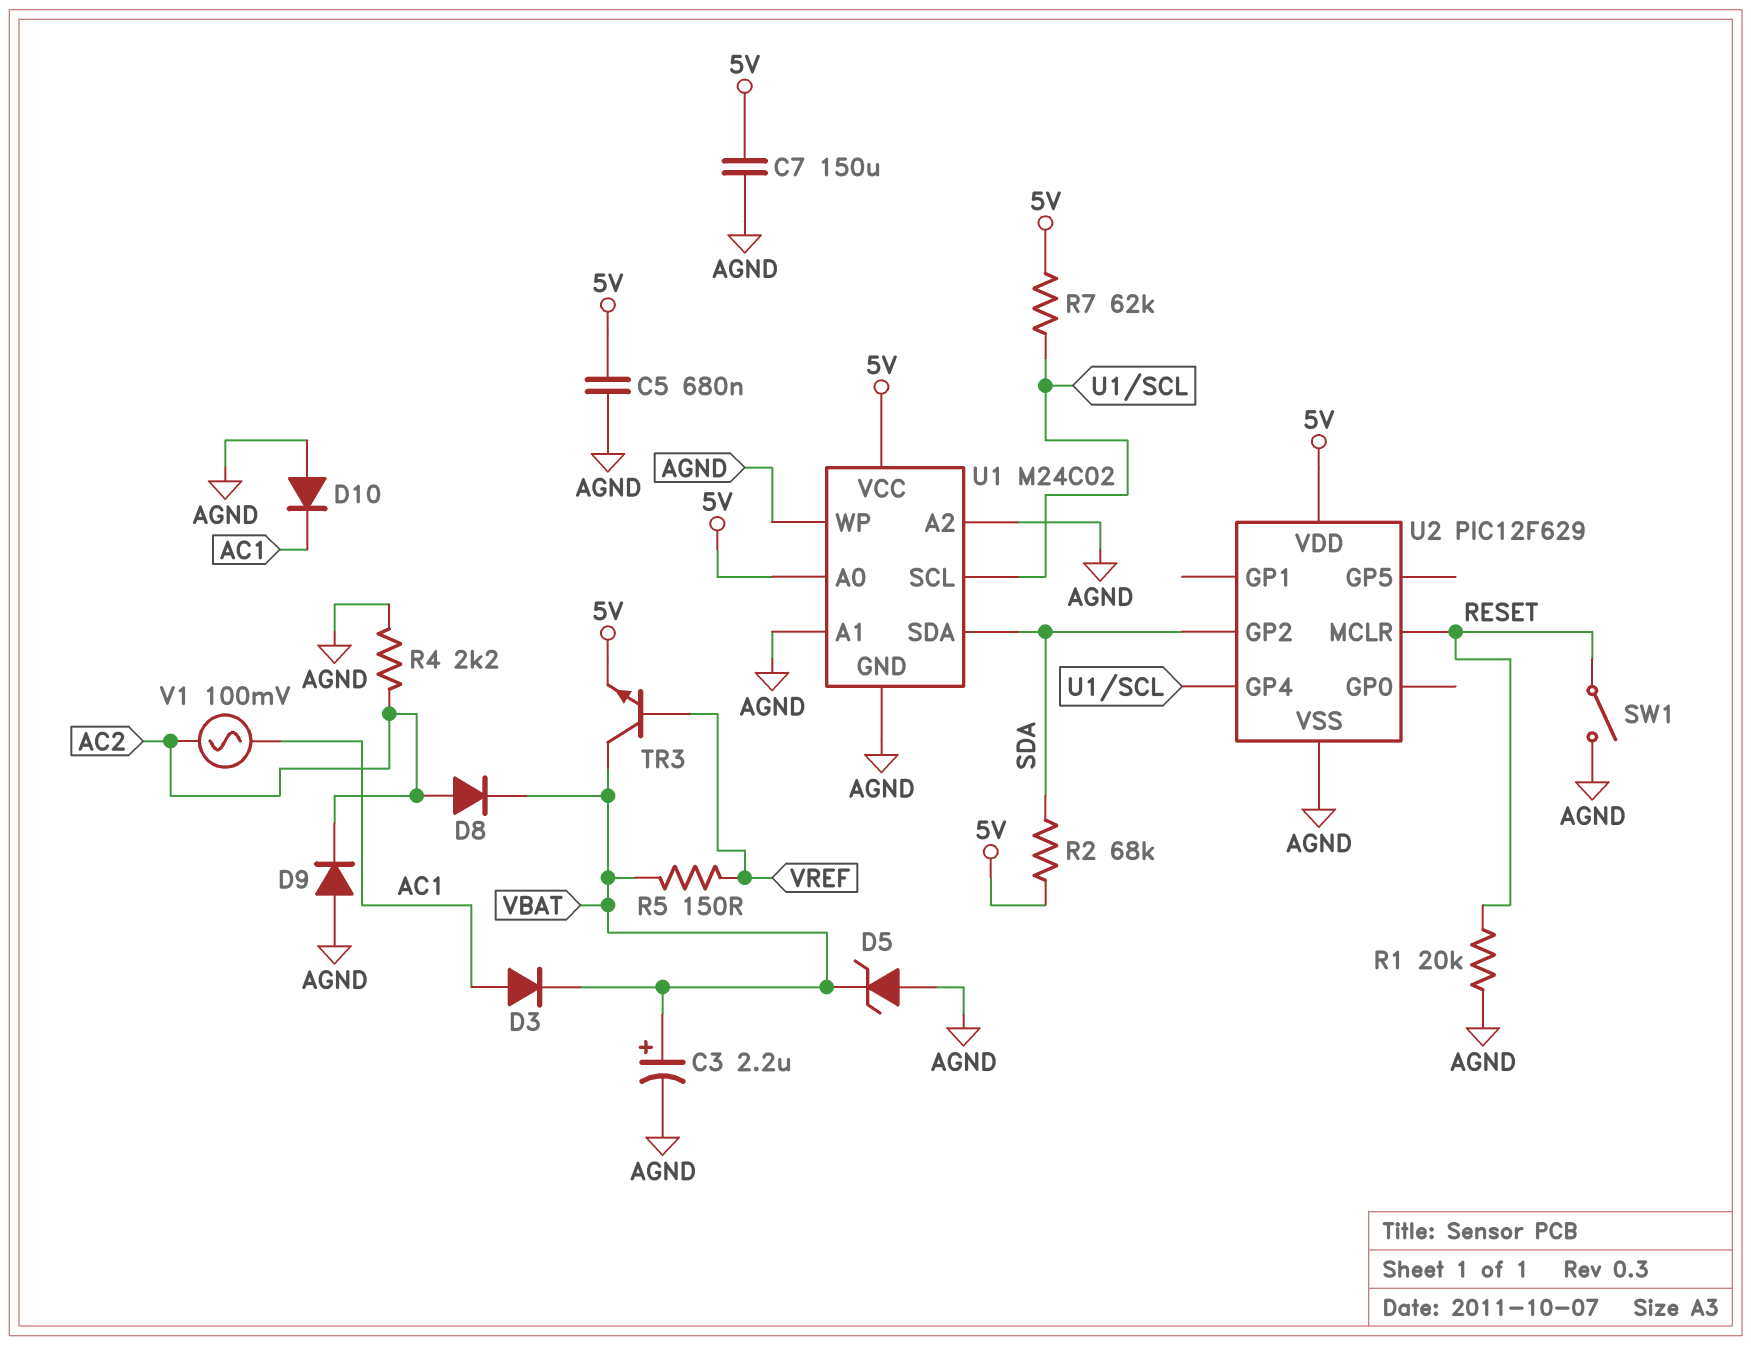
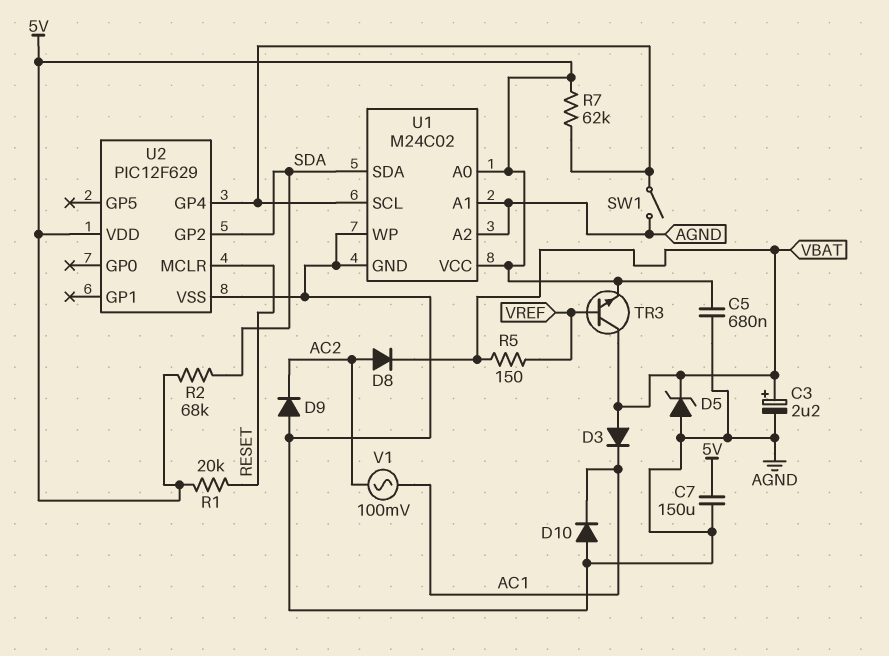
D3: diode (A AC1, K VBAT) -> diode (A VBAT, K AC1)
R1: 20k (AGND, RESET) -> 20k (5V, RESET)
R4: 2.2k (AC2, AGND) -> none
SW1: switch (AGND, RESET) -> switch (AGND, U1/SCL)

